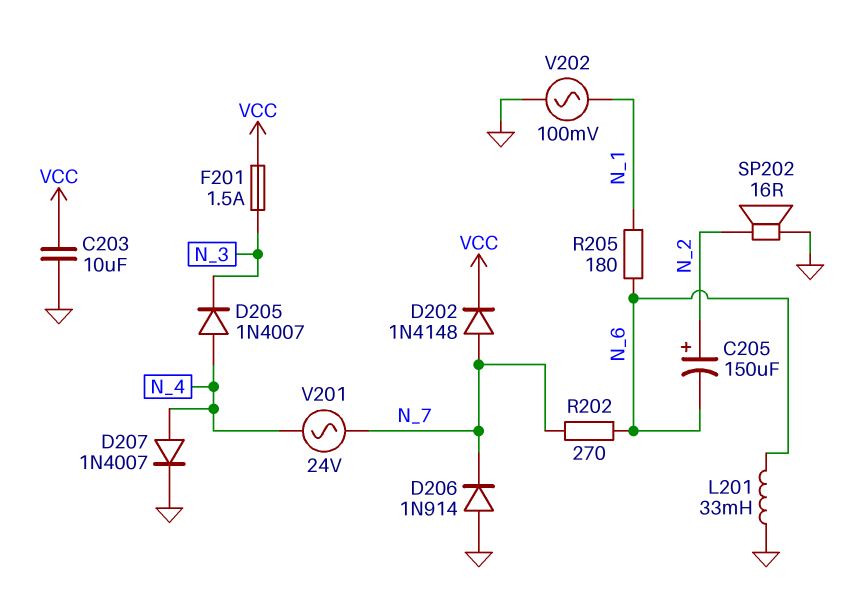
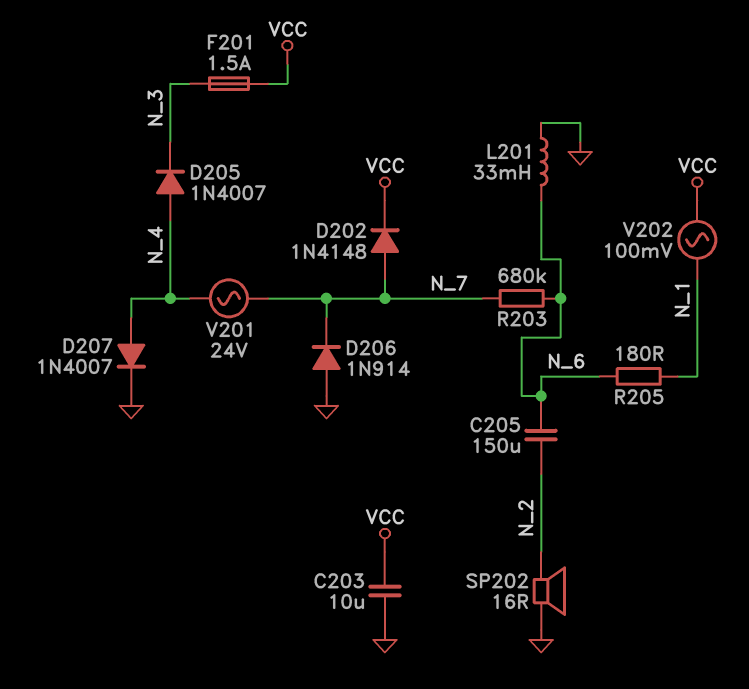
C205: 150uF (plus N_2, minus N_6) -> 150uF (N_2, N_6)
R202: 270 (N_6, N_7) -> none
R203: none -> 680k (N_6, N_7)
V202: AC 100mV (GND, N_1) -> AC 100mV (N_1, VCC)

